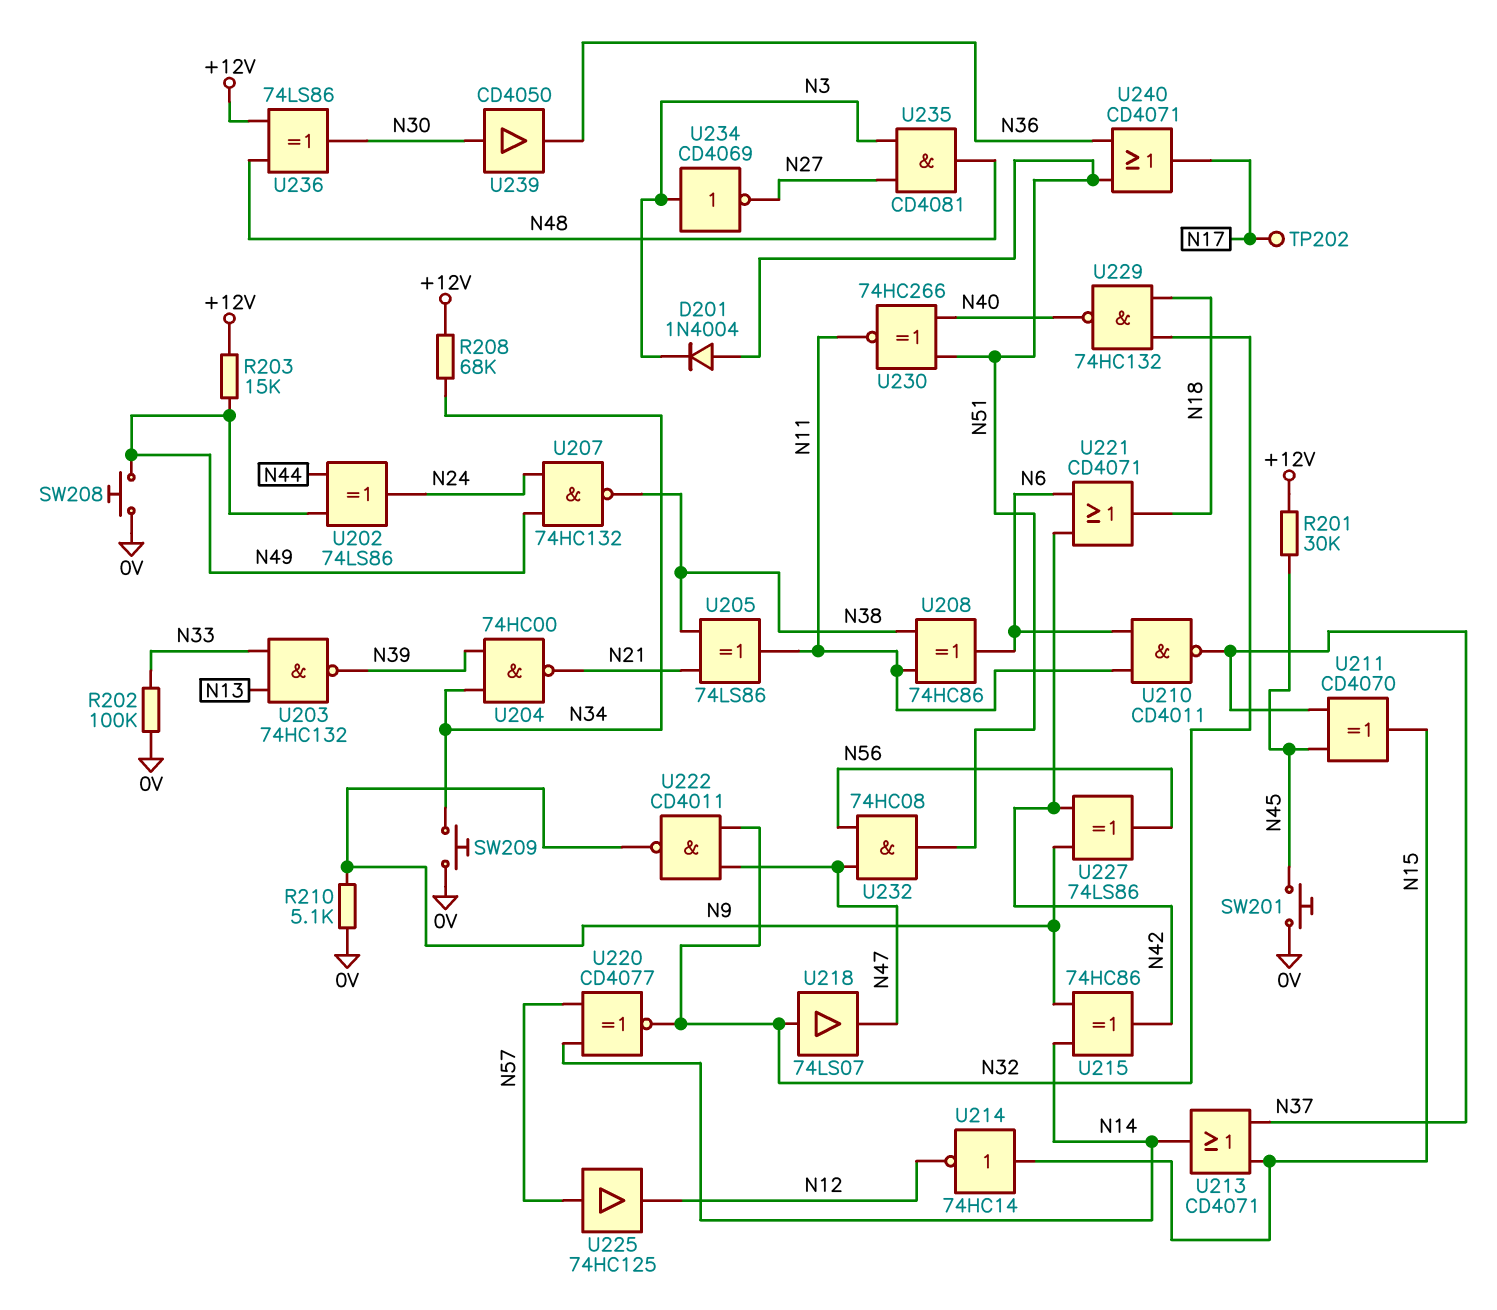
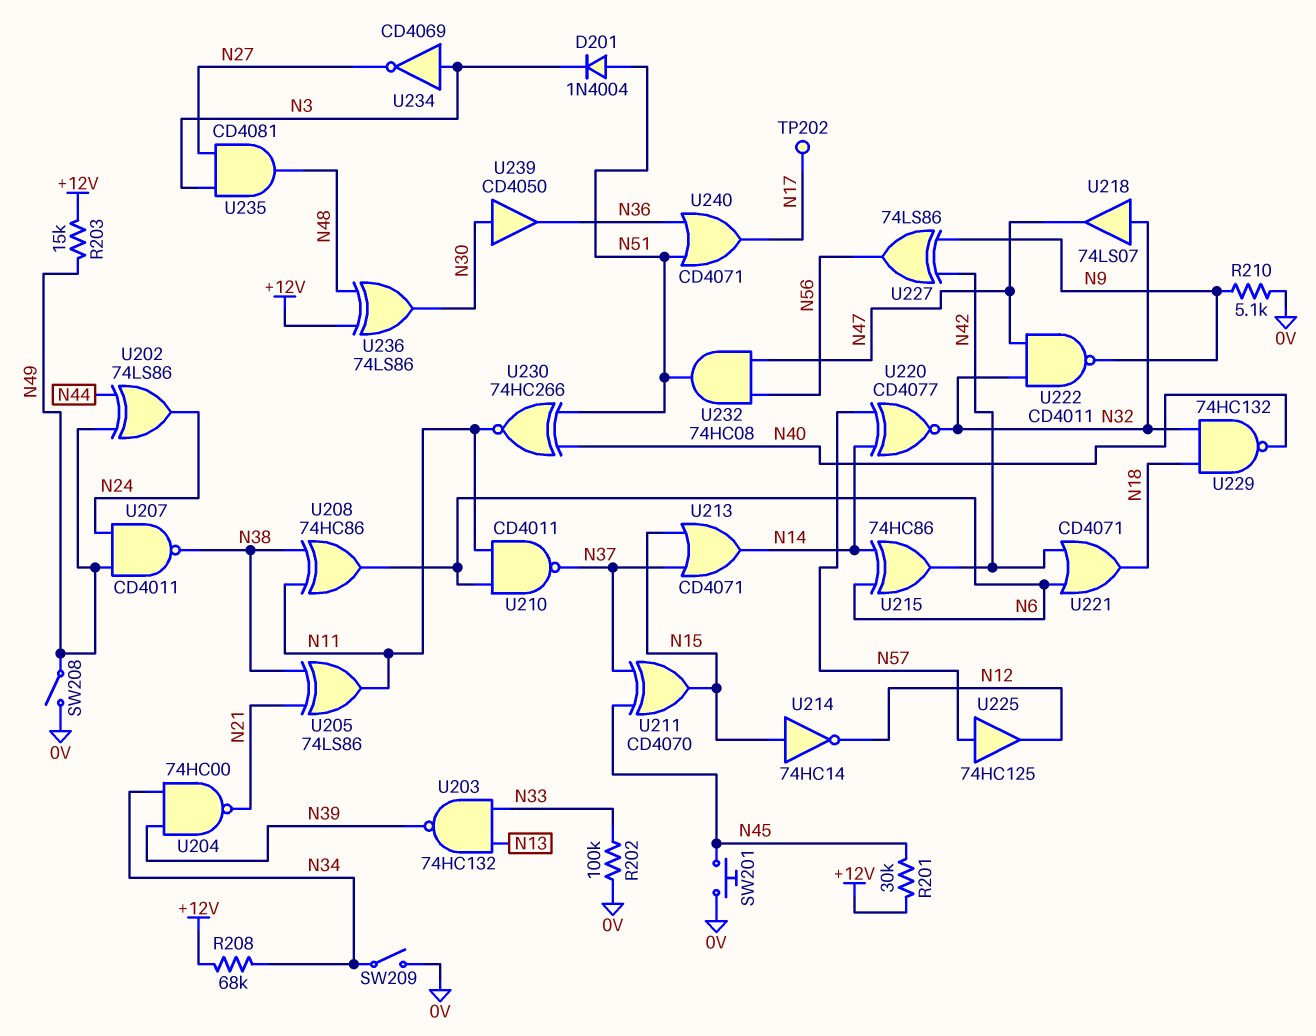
SW208: button (0V, N49) -> switch (0V, N49)
SW209: button (0V, N34) -> switch (0V, N34)
U207: NAND 74HC132 (in N24, in N49, out N38) -> NAND CD4011 (in N24, in N49, out N38)
U215: XOR 74HC86 (in N9, in N14, out N42) -> XOR 74HC86 (in N6, in N14, out N42)

